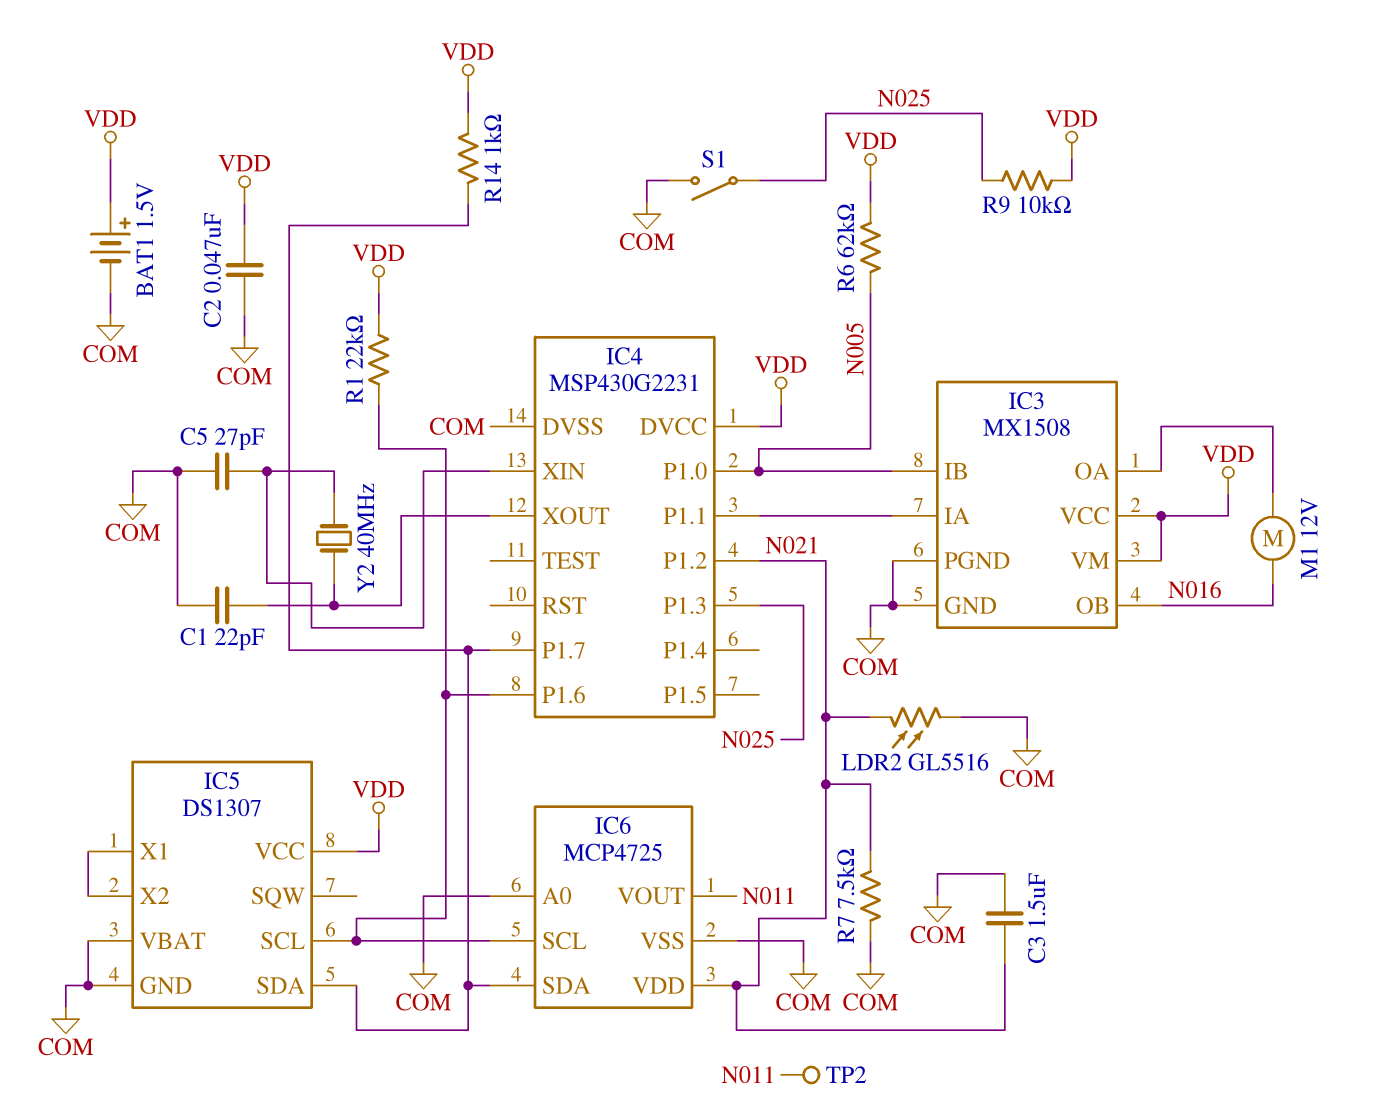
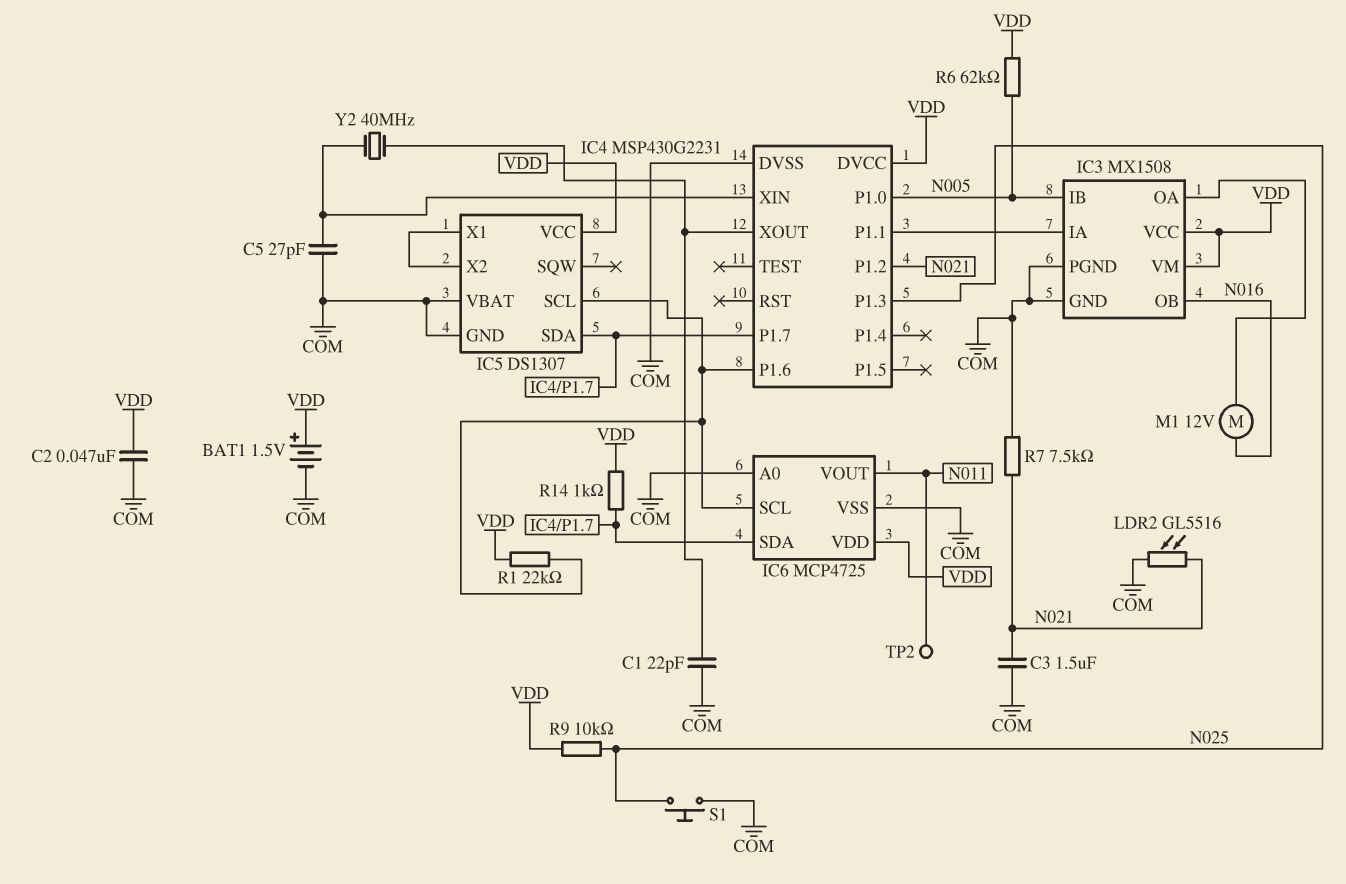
IC6 pin VDD: N021 -> VDD
S1: switch (COM, N025) -> button (COM, N025)

